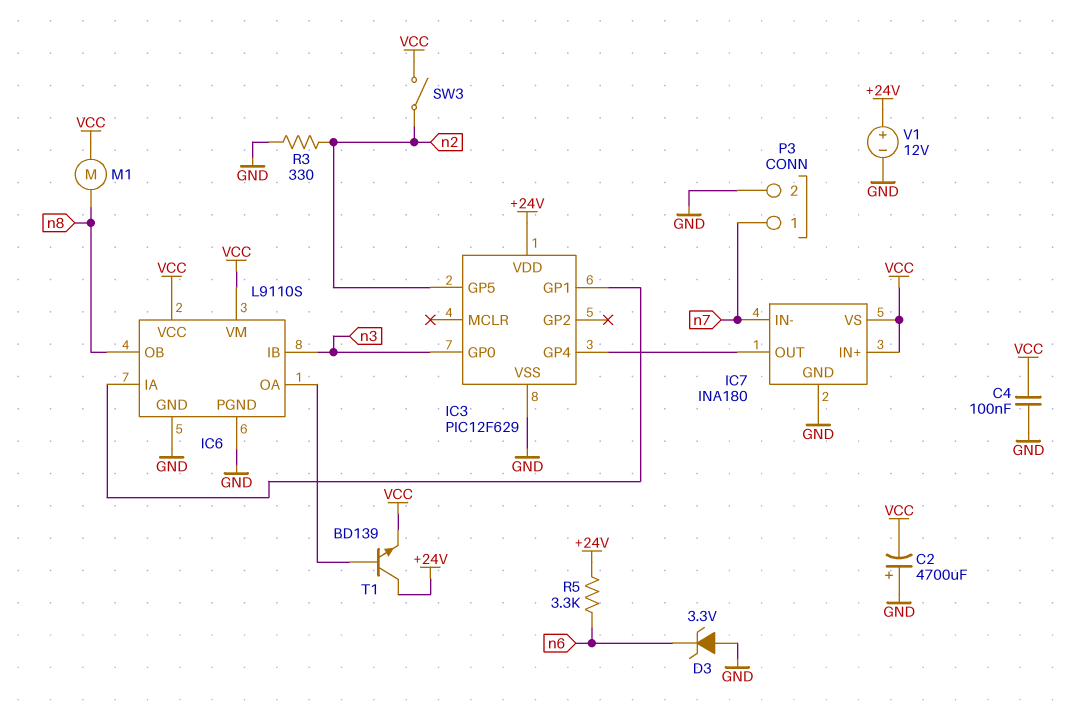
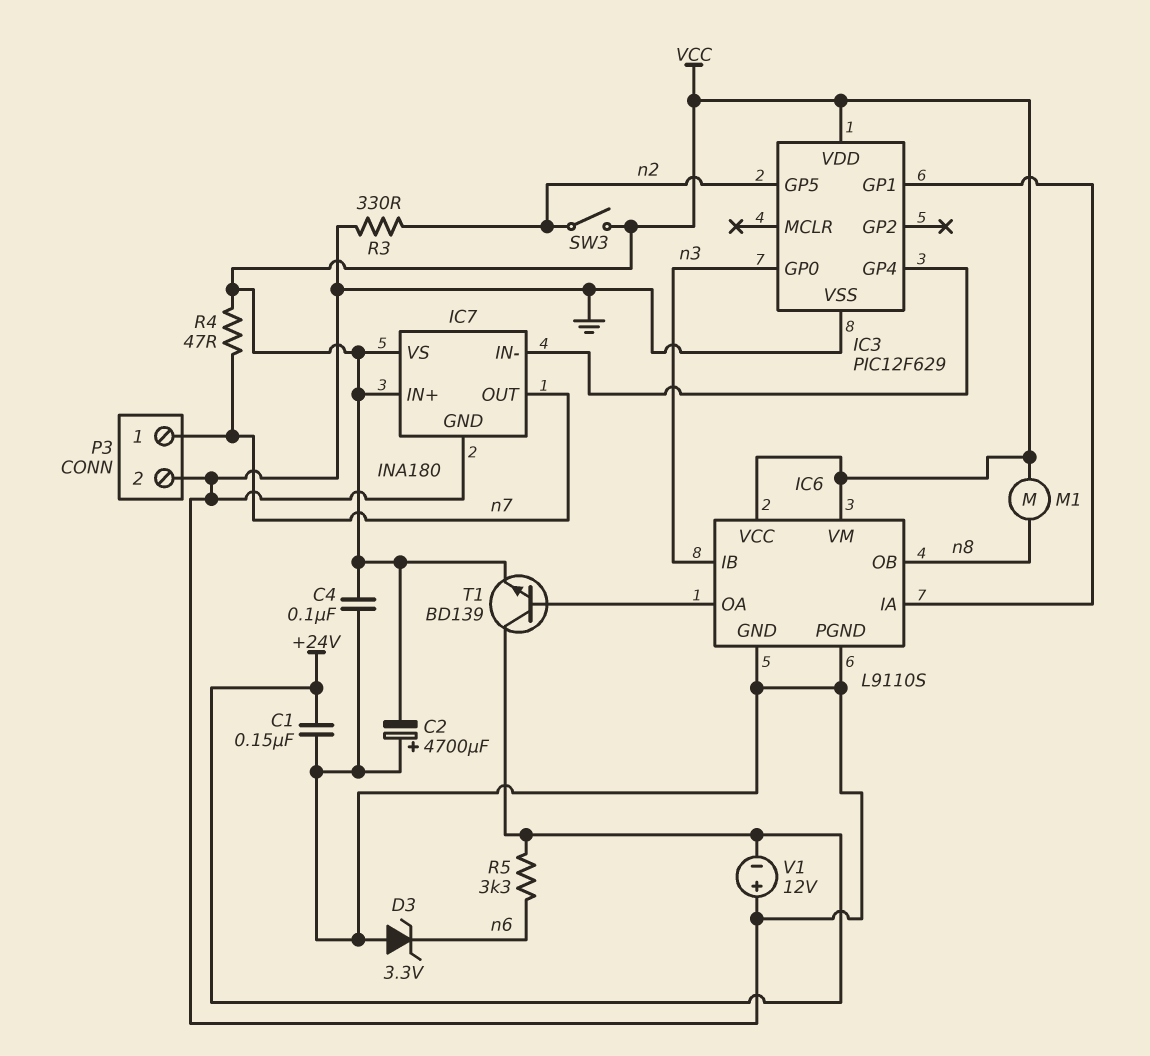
C1: none -> 150nF (+24V, GND)
IC3 pin VDD: +24V -> VCC
IC7 pin IN-: n7 -> IC3/GP4
IC7 pin OUT: IC3/GP4 -> n7
R4: none -> 47 (VCC, n7)
V1: 12V (plus +24V, minus GND) -> 12V (plus GND, minus +24V)

